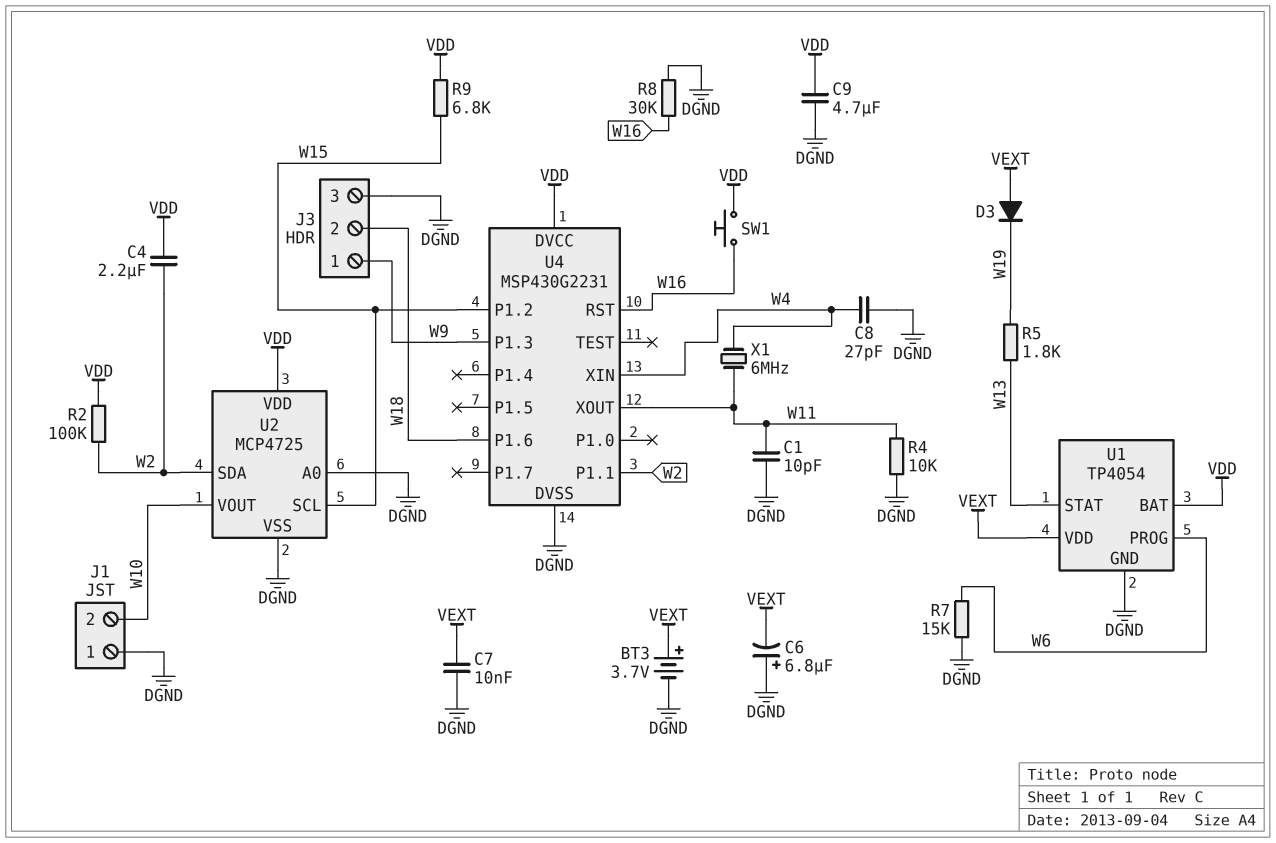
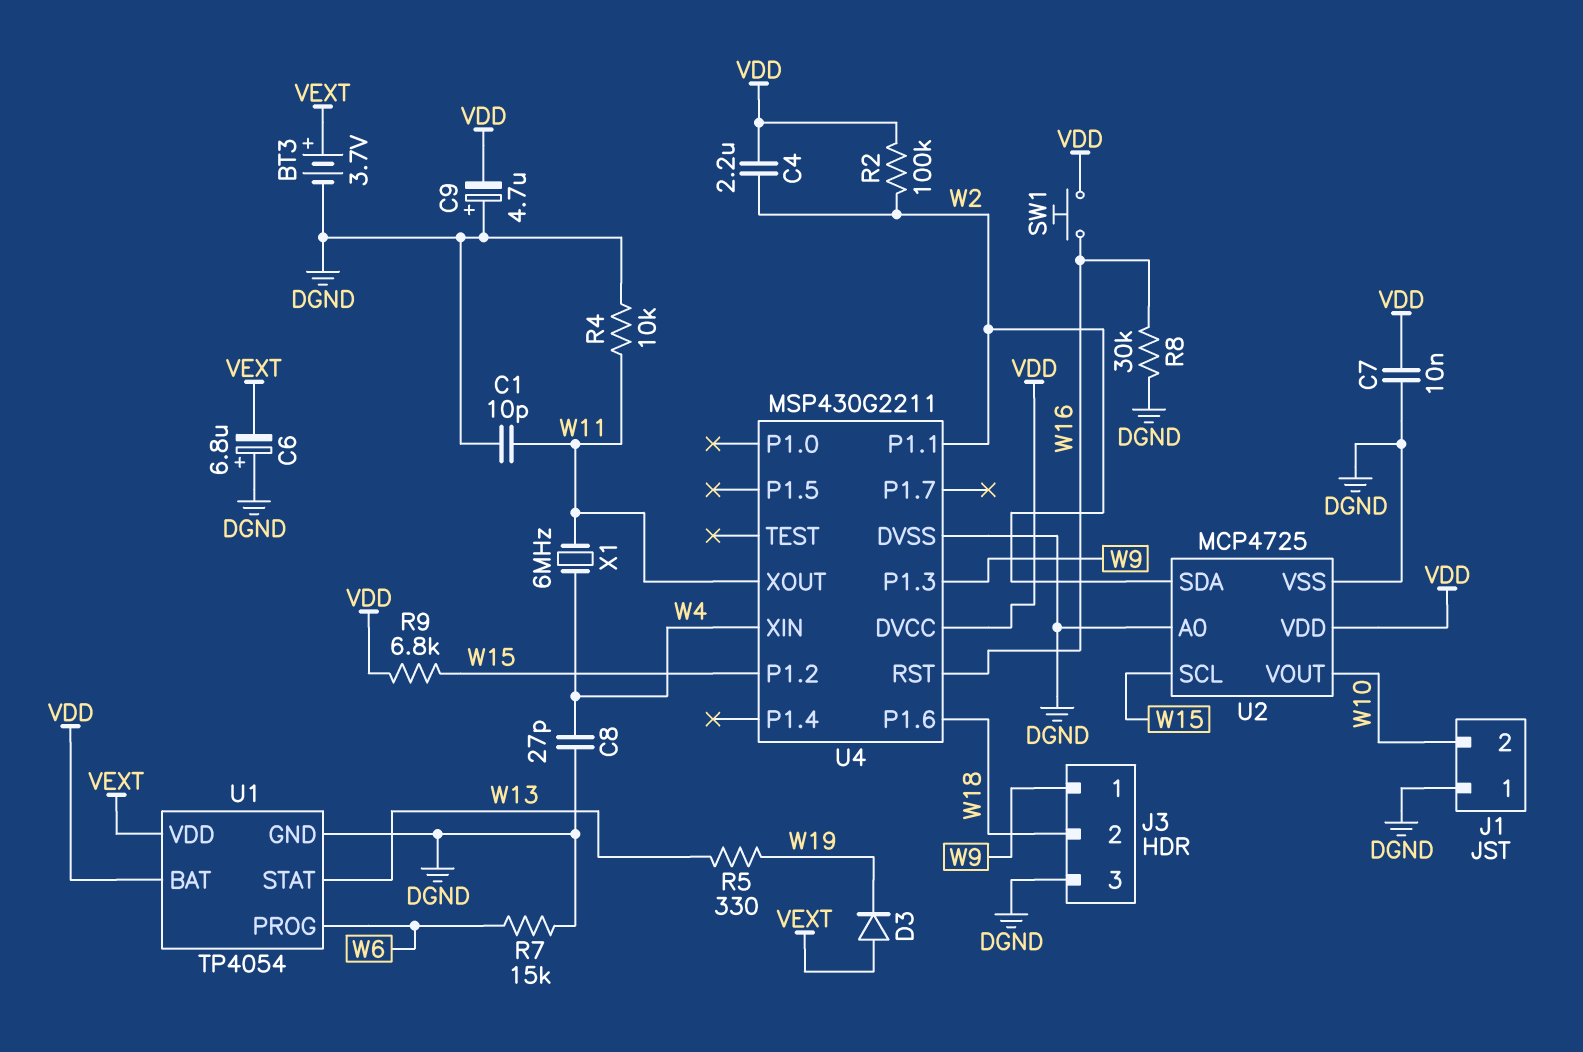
C7: 10nF (DGND, VEXT) -> 10nF (DGND, VDD)
C9: 4.7uF (DGND, VDD) -> 4.7uF (plus DGND, minus VDD)
R5: 1.8k (W13, W19) -> 330 (W13, W19)
U4: MSP430G2231 -> MSP430G2211

